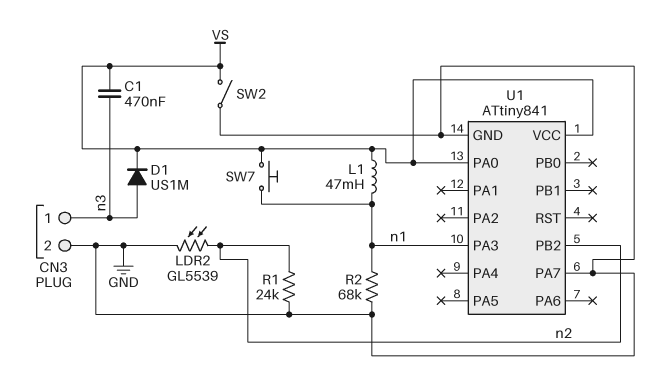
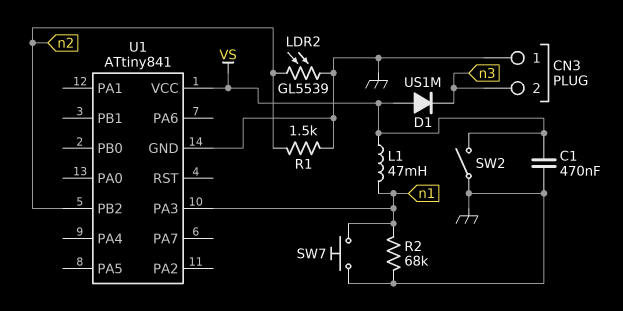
C1: 470nF (VS, n3) -> 470nF (GND, VS)
CN3 pin 1: n3 -> GND
CN3 pin 2: GND -> n3
D1: diode US1M (A n3, K VS) -> diode US1M (A VS, K n3)
R1: 24k (GND, n2) -> 1.5k (GND, n2)
SW7: button (VS, n1) -> button (GND, n1)
U1 pin PA0: VS -> none
U1 pin PA7: GND -> none

